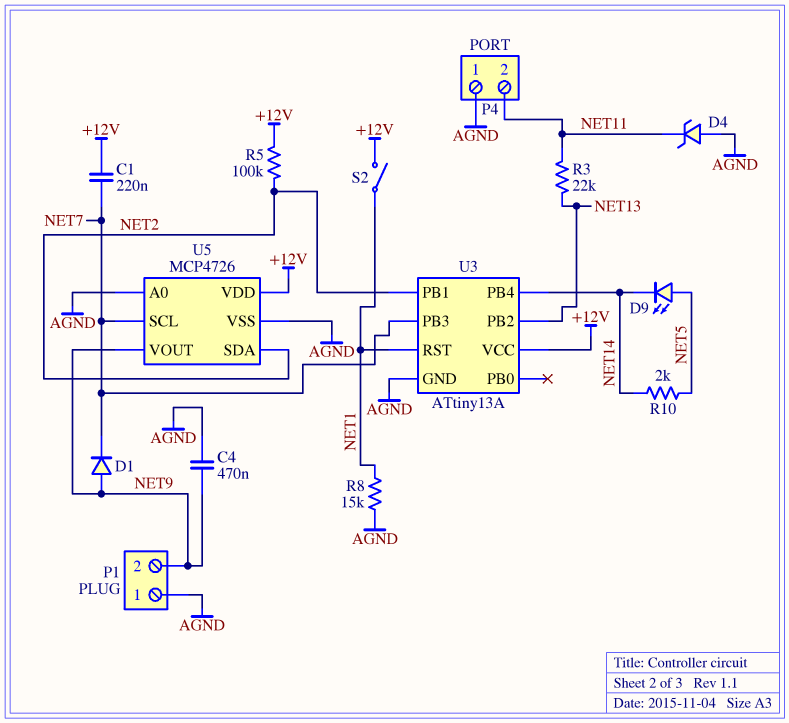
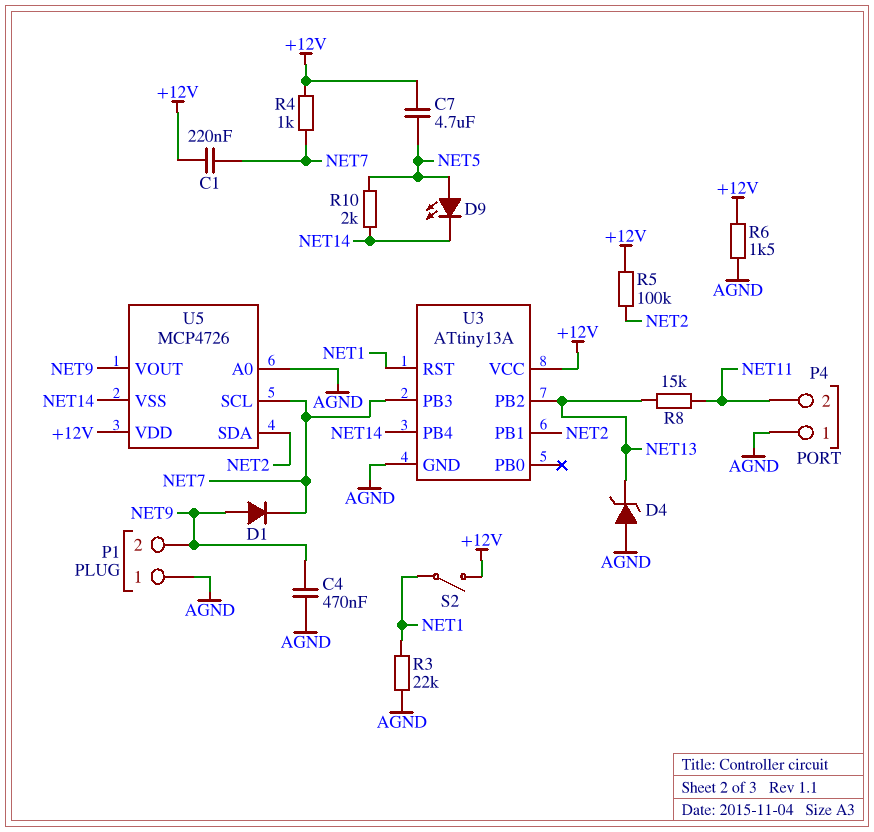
C7: none -> 4.7uF (+12V, NET5)
D4: zener (A AGND, K NET11) -> zener (A AGND, K NET13)
R3: 22k (NET11, NET13) -> 22k (AGND, NET1)
R4: none -> 1k (+12V, NET7)
R6: none -> 1.5k (+12V, AGND)
R8: 15k (AGND, NET1) -> 15k (NET11, NET13)
U5 pin VSS: AGND -> NET14

